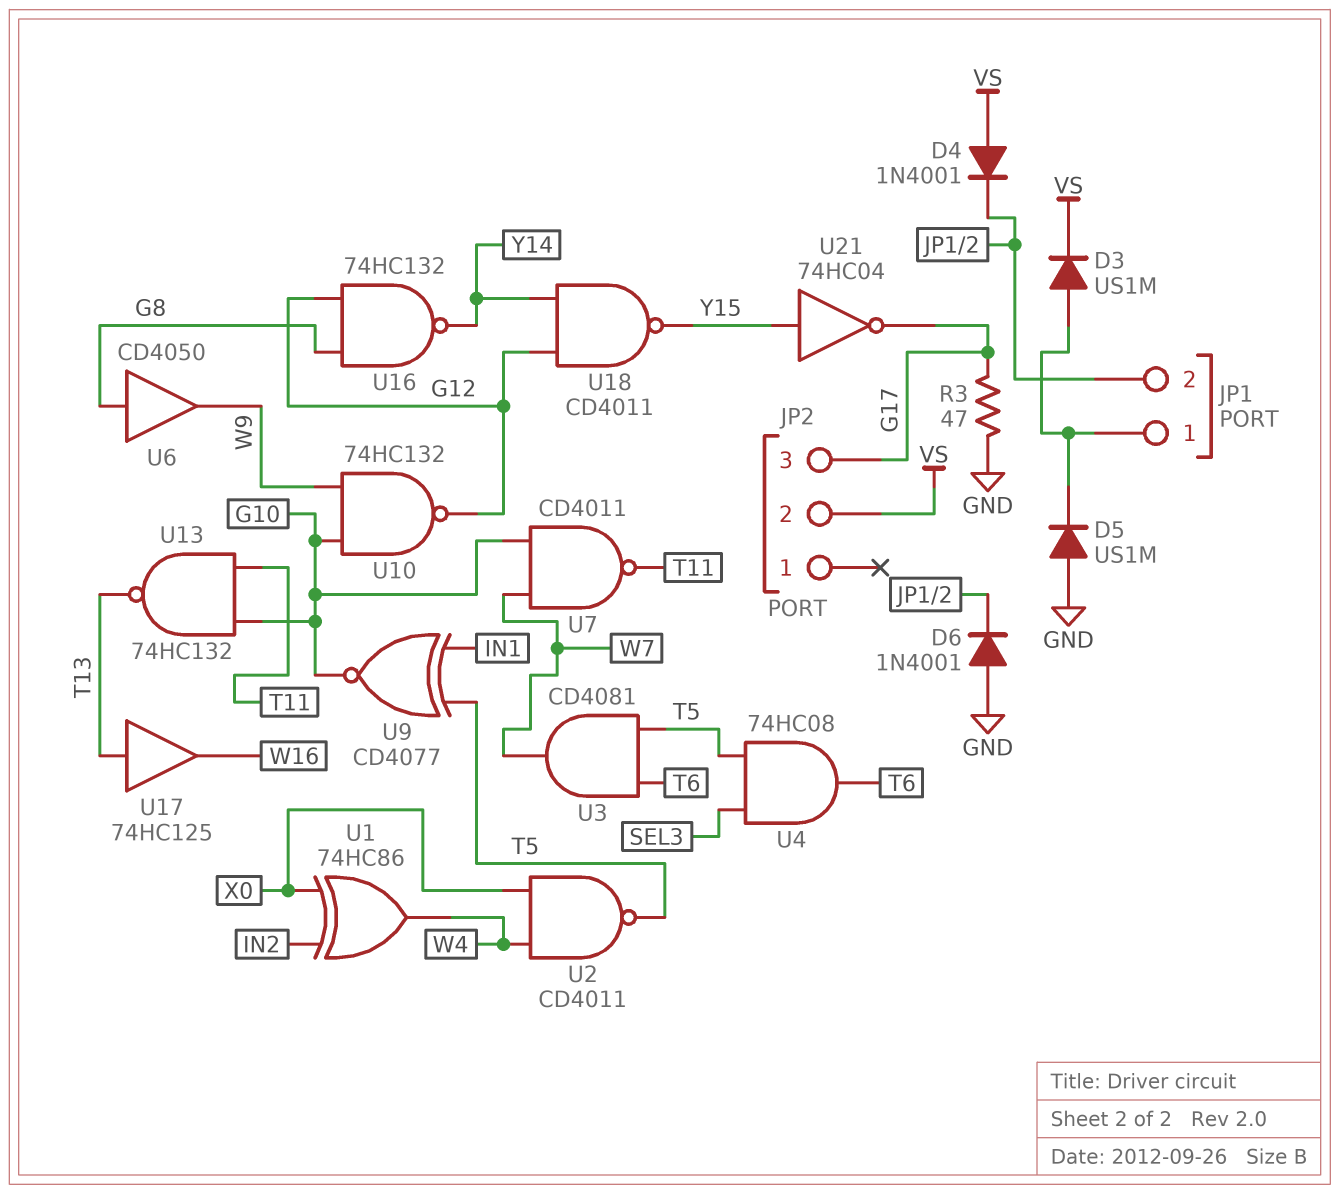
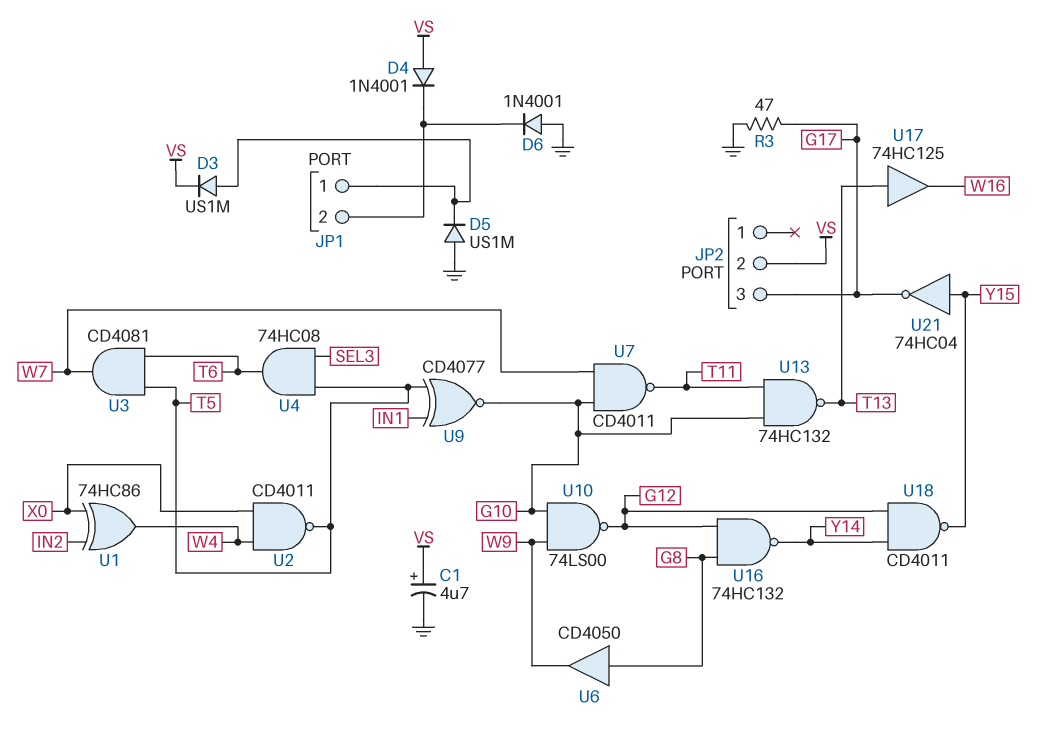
C1: none -> 4.7uF (plus VS, minus GND)
U10: NAND 74HC132 (in G10, in W9, out G12) -> NAND 74LS00 (in G10, in W9, out G12)

